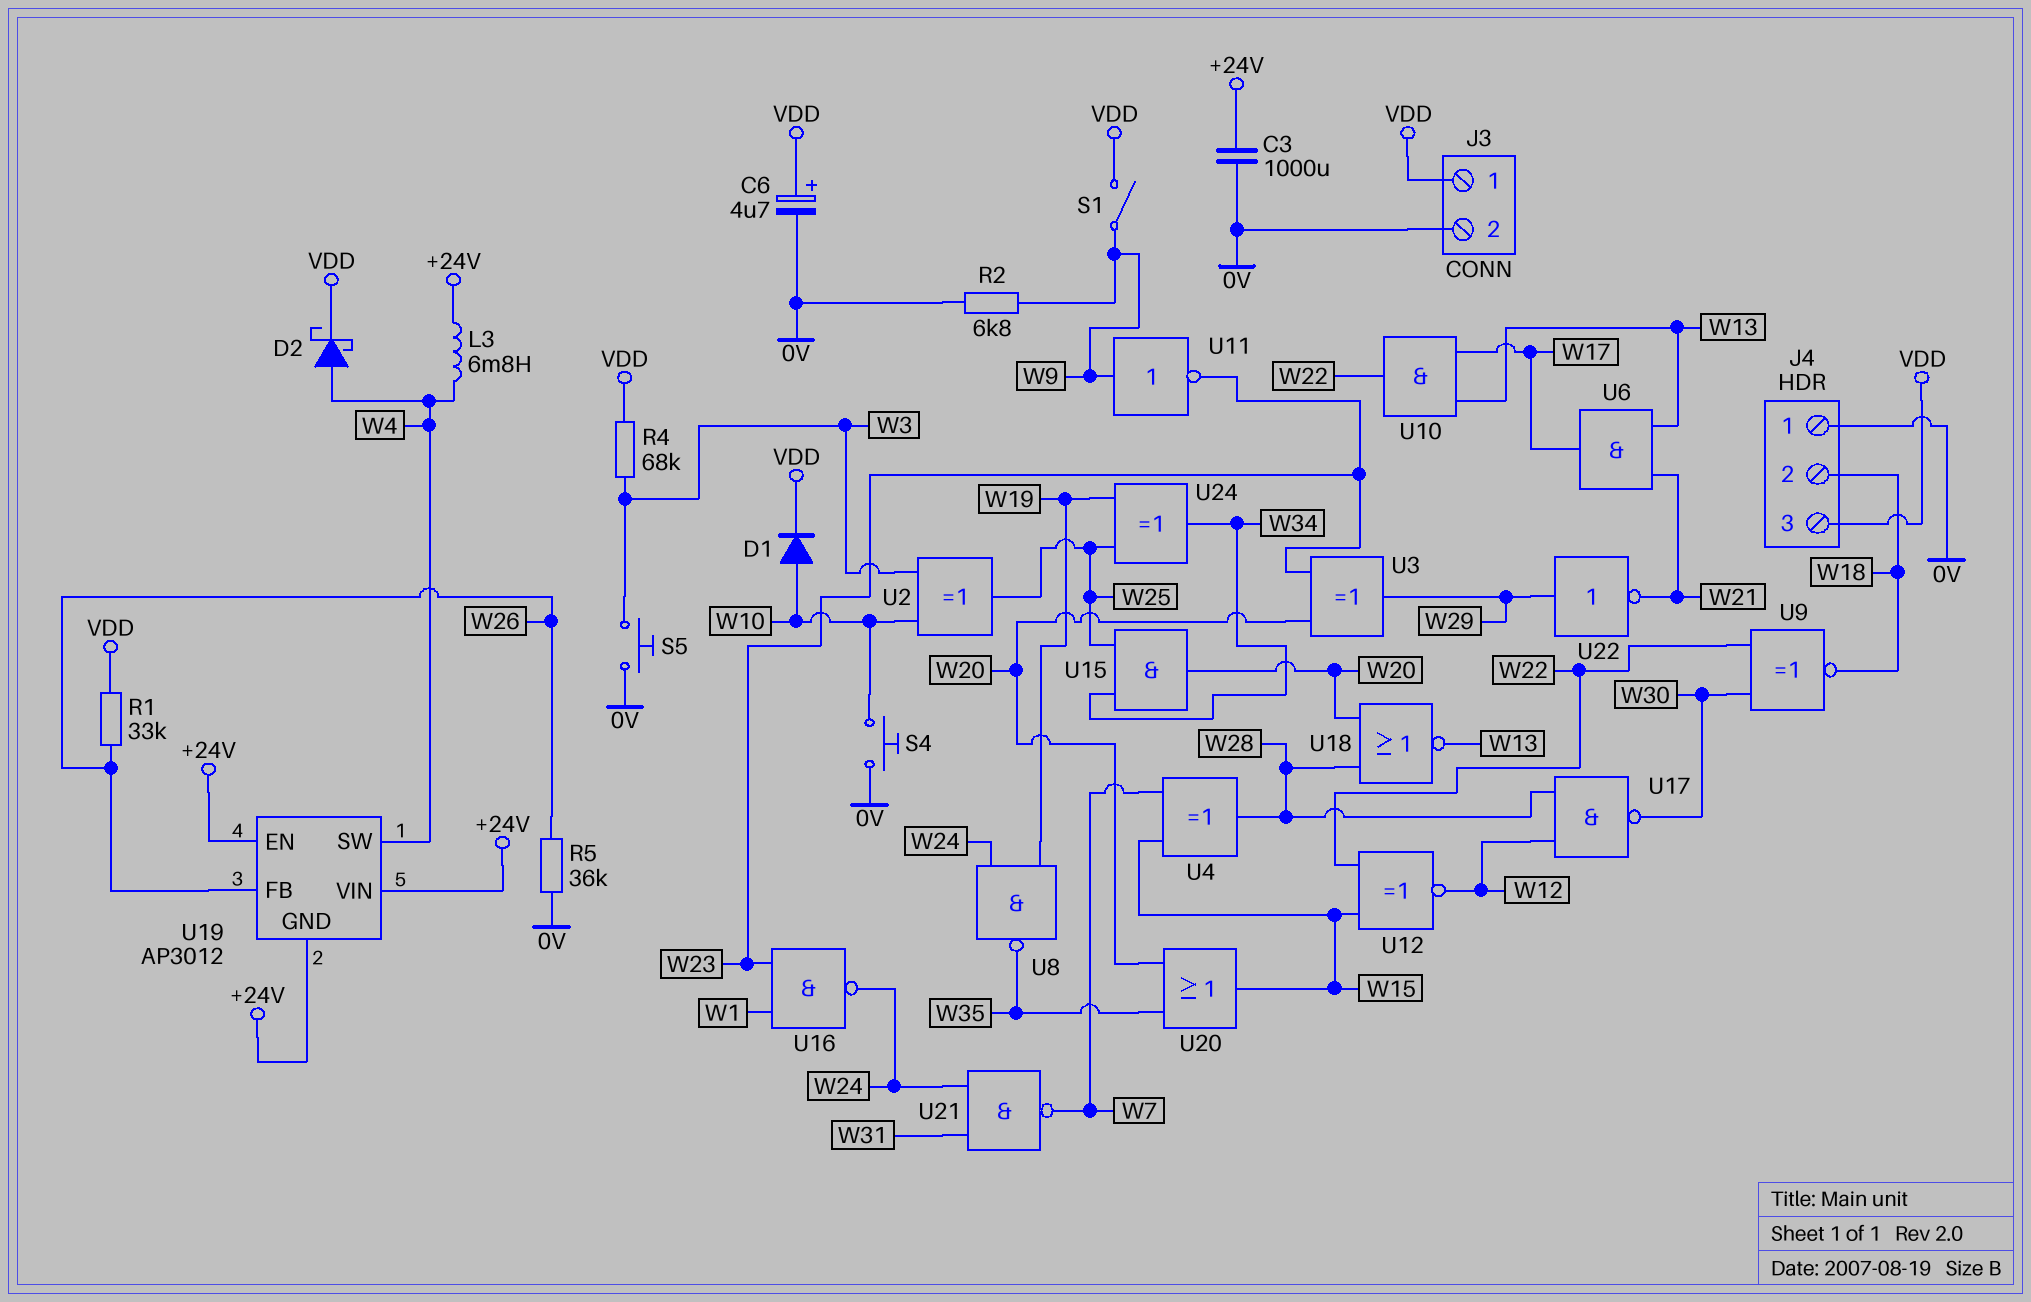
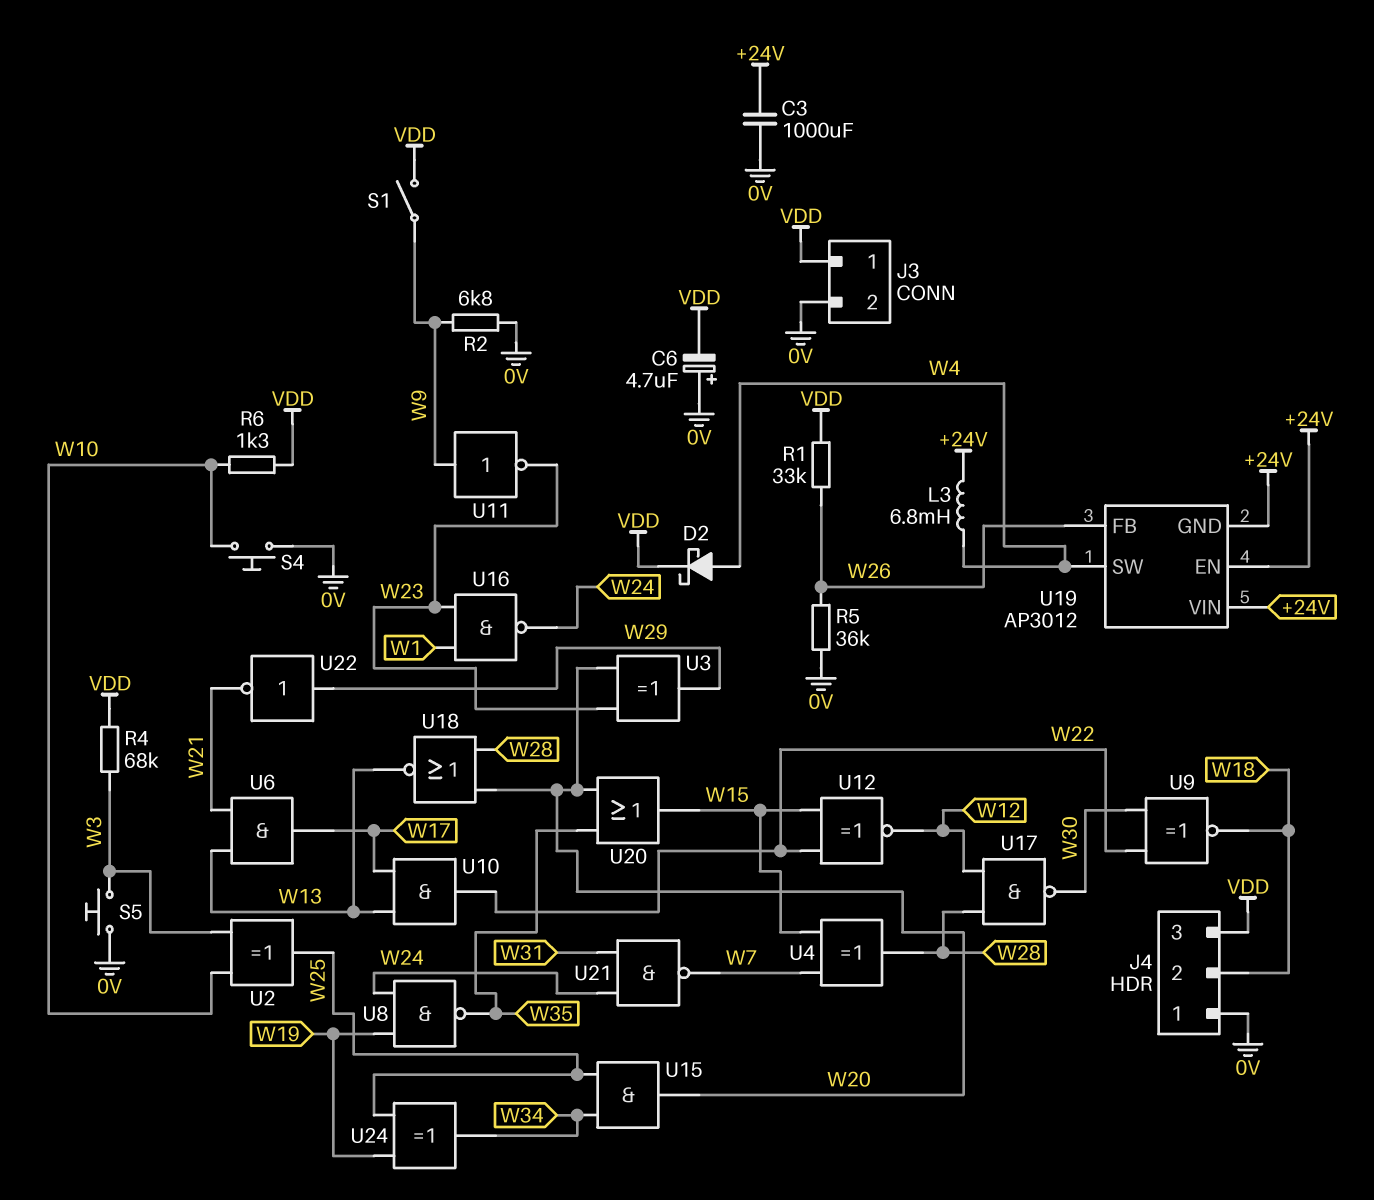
C6: 4.7uF (plus VDD, minus 0V) -> 4.7uF (plus 0V, minus VDD)
D1: diode (A W10, K VDD) -> none
R6: none -> 1.3k (VDD, W10)

